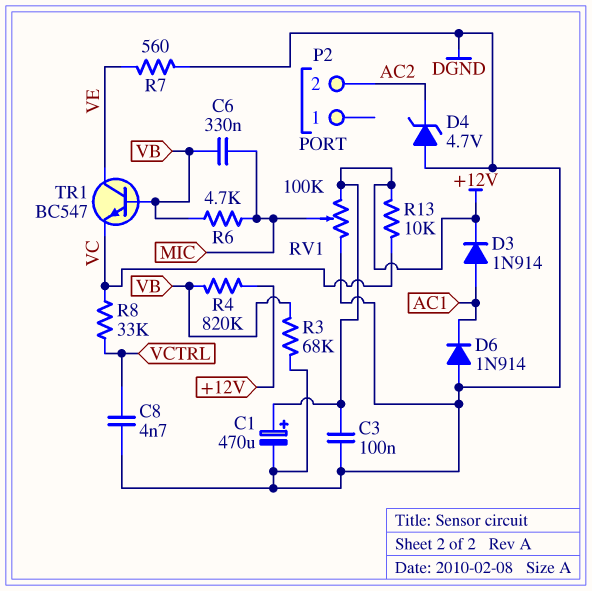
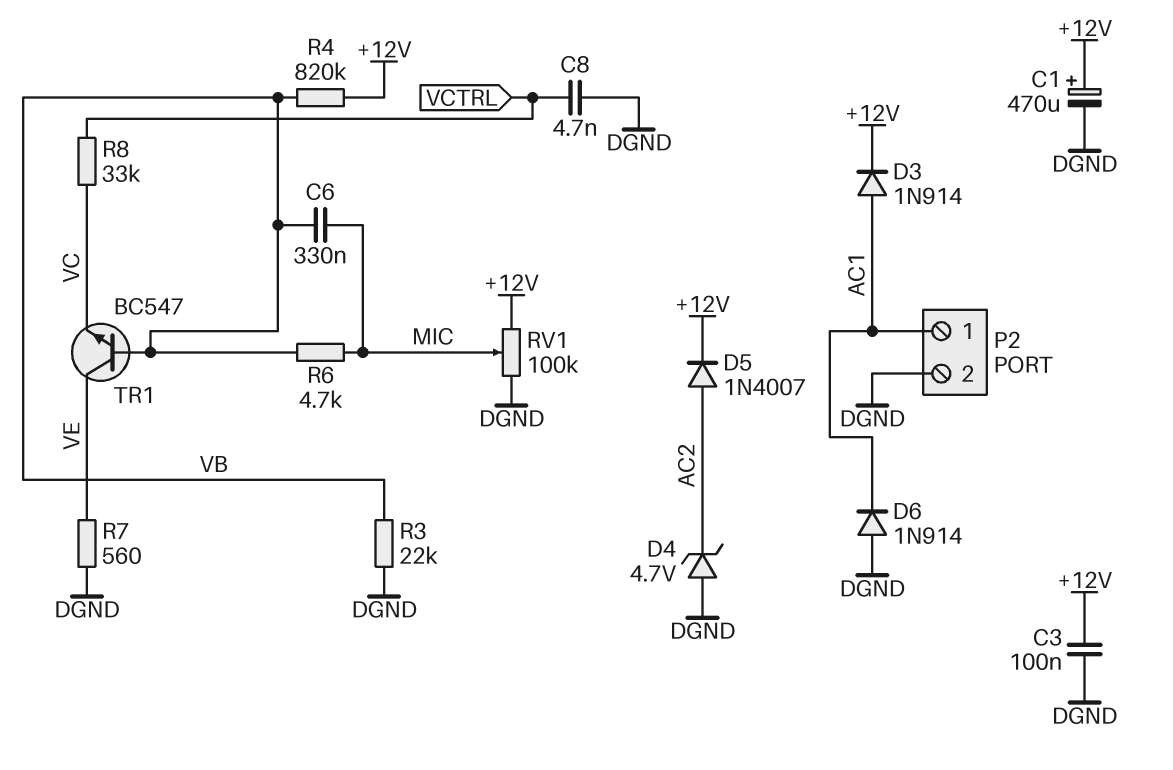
D5: none -> diode 1N4007 (A AC2, K +12V)
P2 pin 1: none -> AC1
P2 pin 2: AC2 -> DGND
R3: 68k (DGND, VB) -> 22k (DGND, VB)
R13: 10k (+12V, VC) -> none

